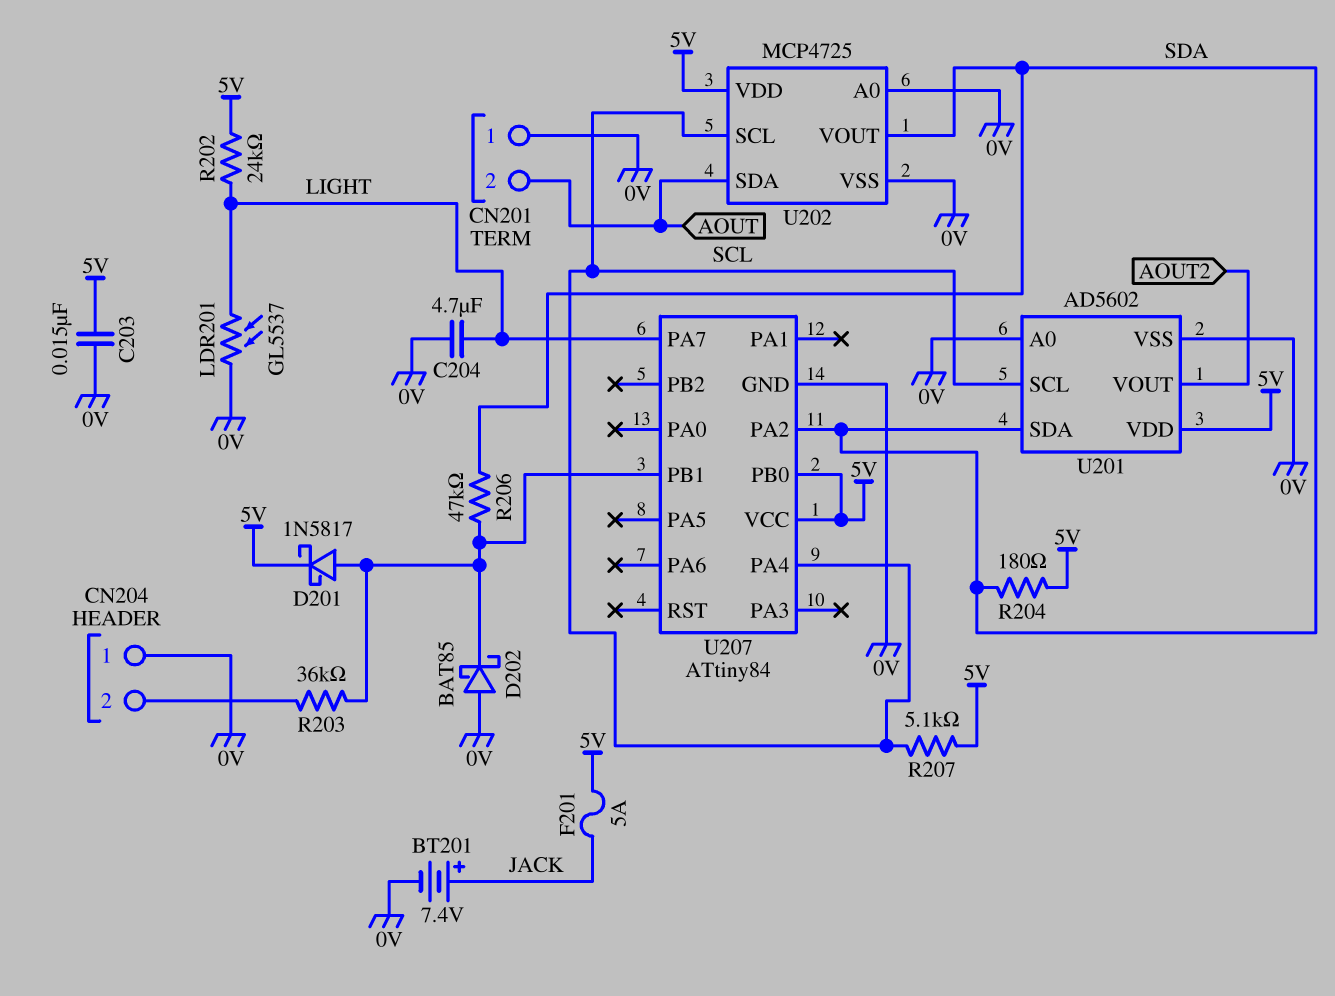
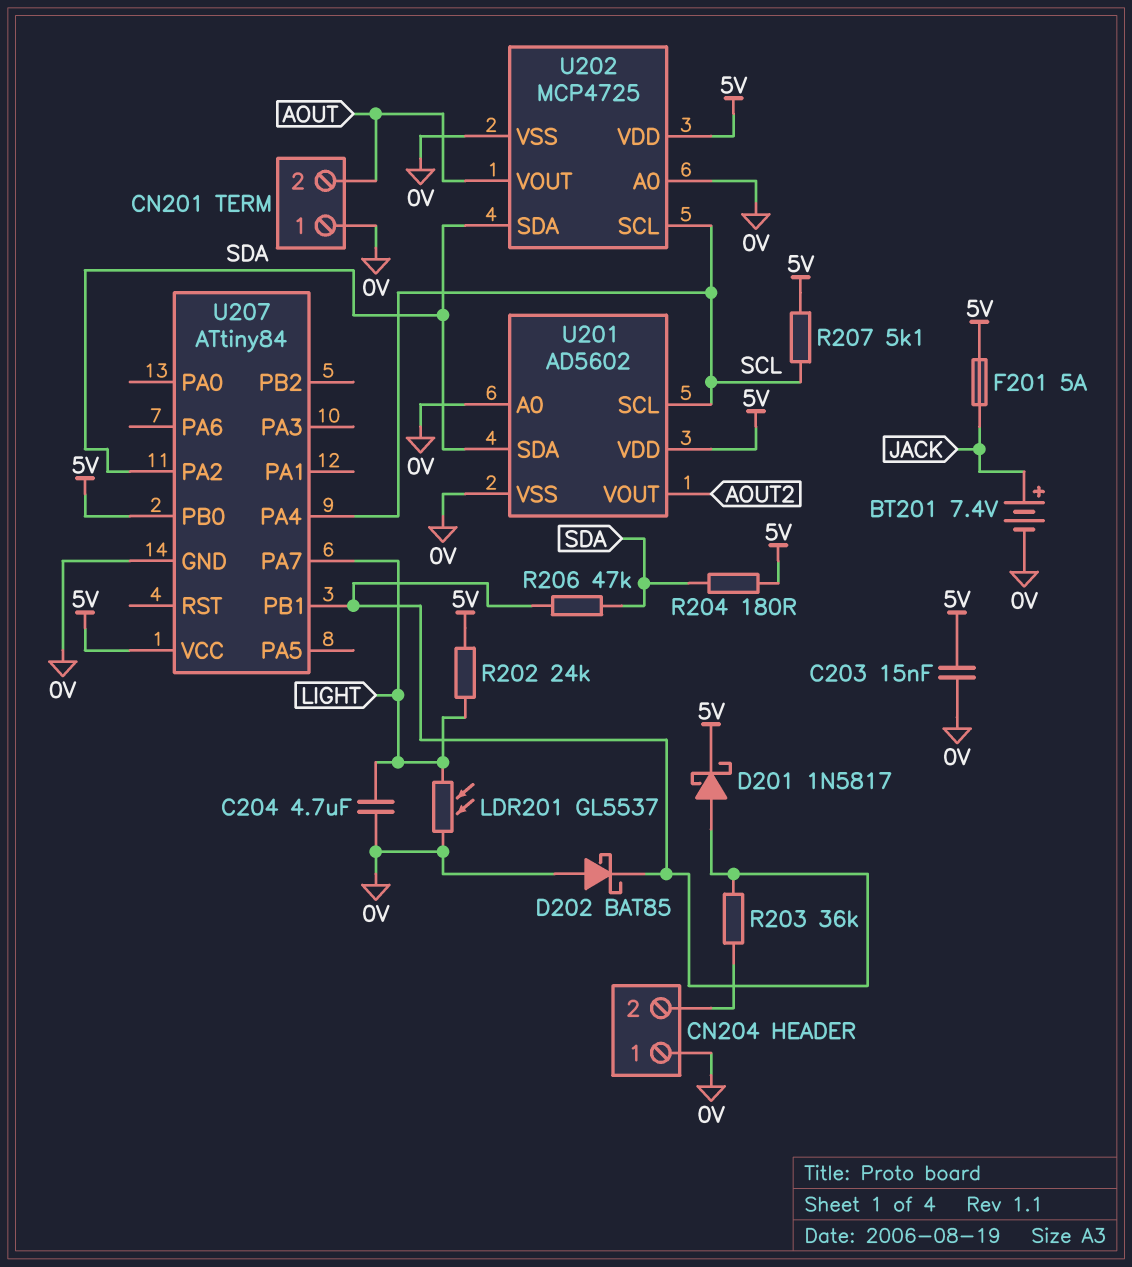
U202 pin SDA: AOUT -> SDA
U202 pin VOUT: SDA -> AOUT

